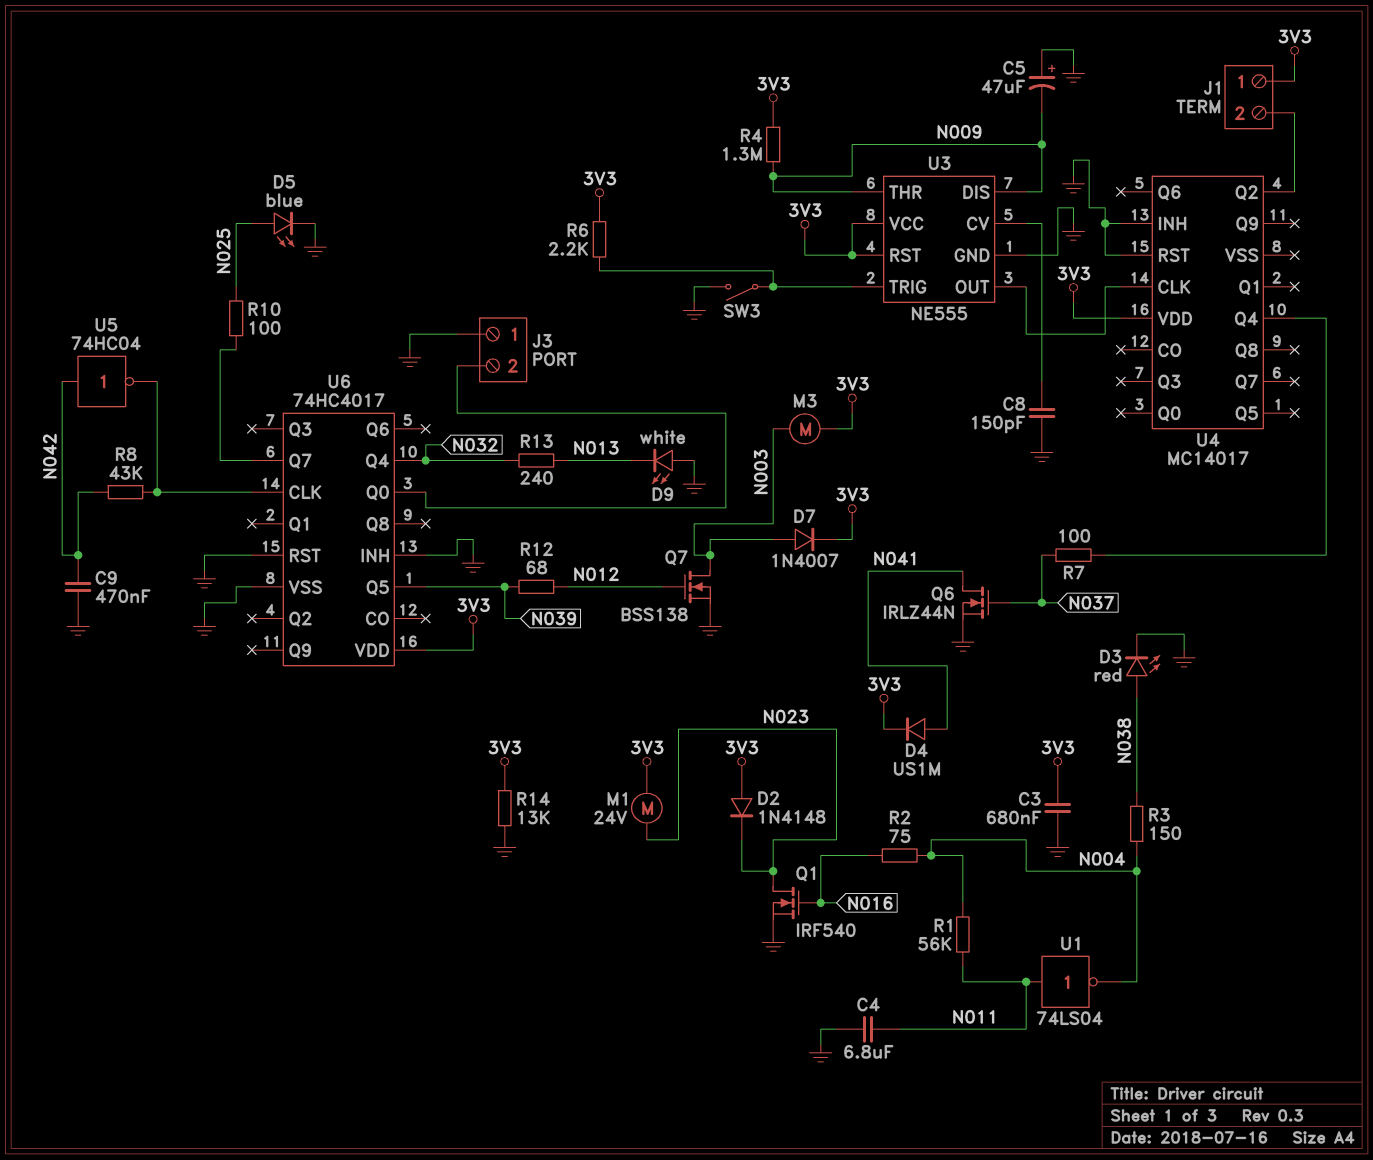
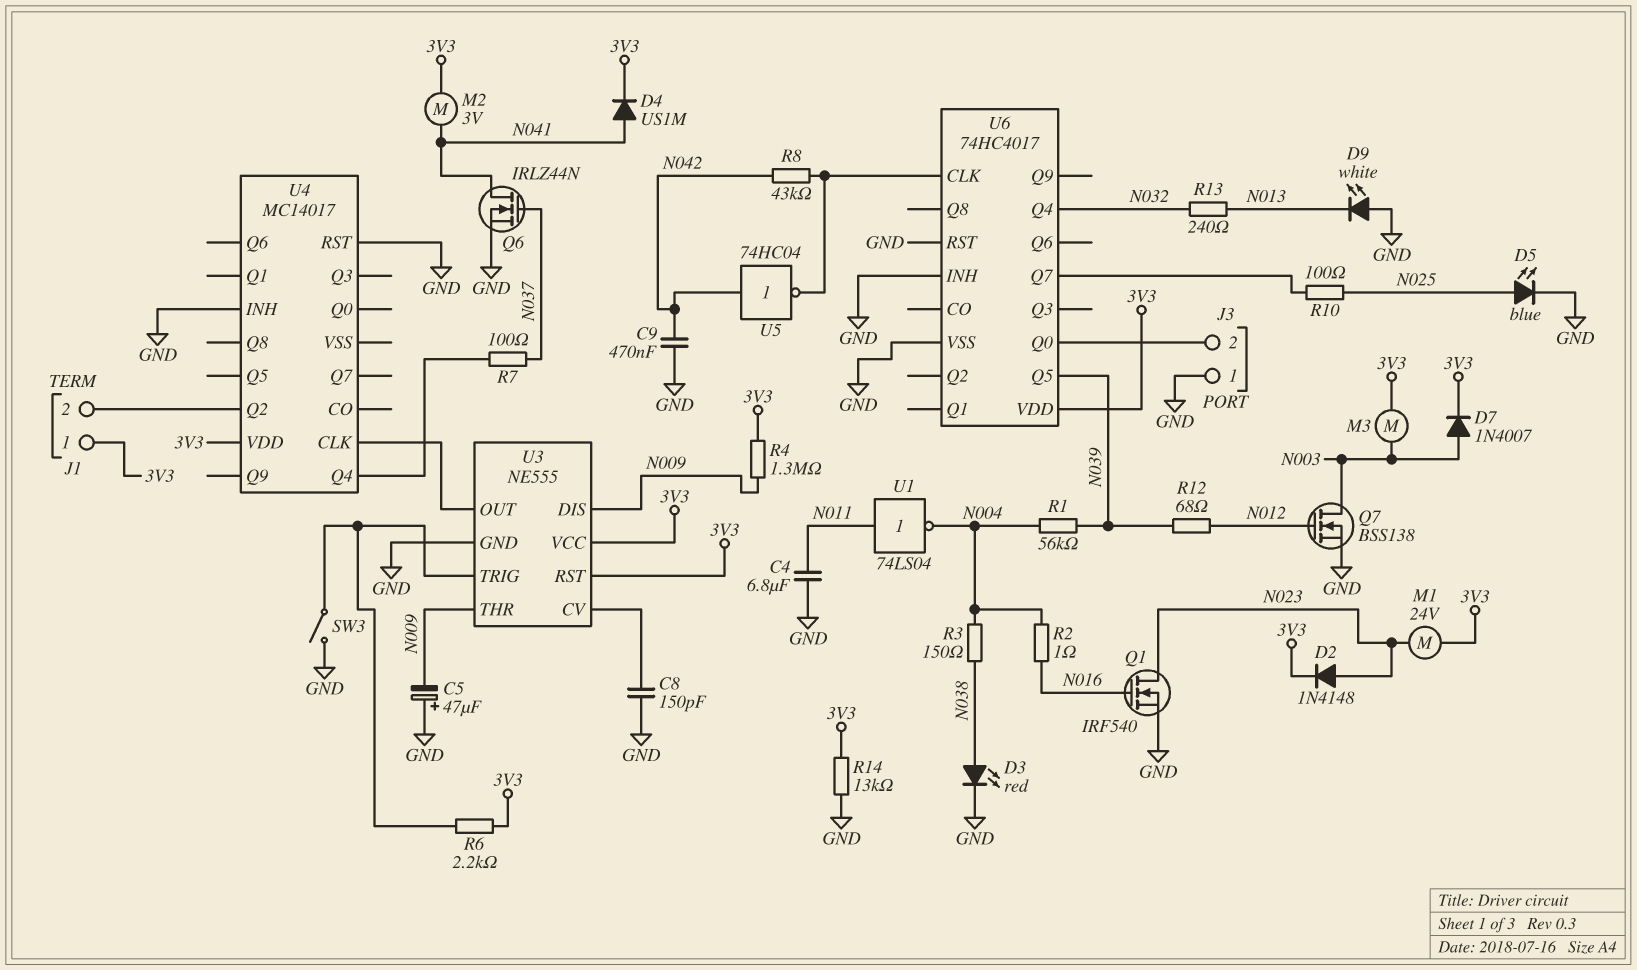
C3: 680nF (3V3, GND) -> none
D2: diode 1N4148 (A 3V3, K N023) -> diode 1N4148 (A N023, K 3V3)
M2: none -> motor 3V (3V3, N041)
R1: 56k (N004, N011) -> 56k (N004, N039)
R2: 75 (N004, N016) -> 1 (N004, N016)

